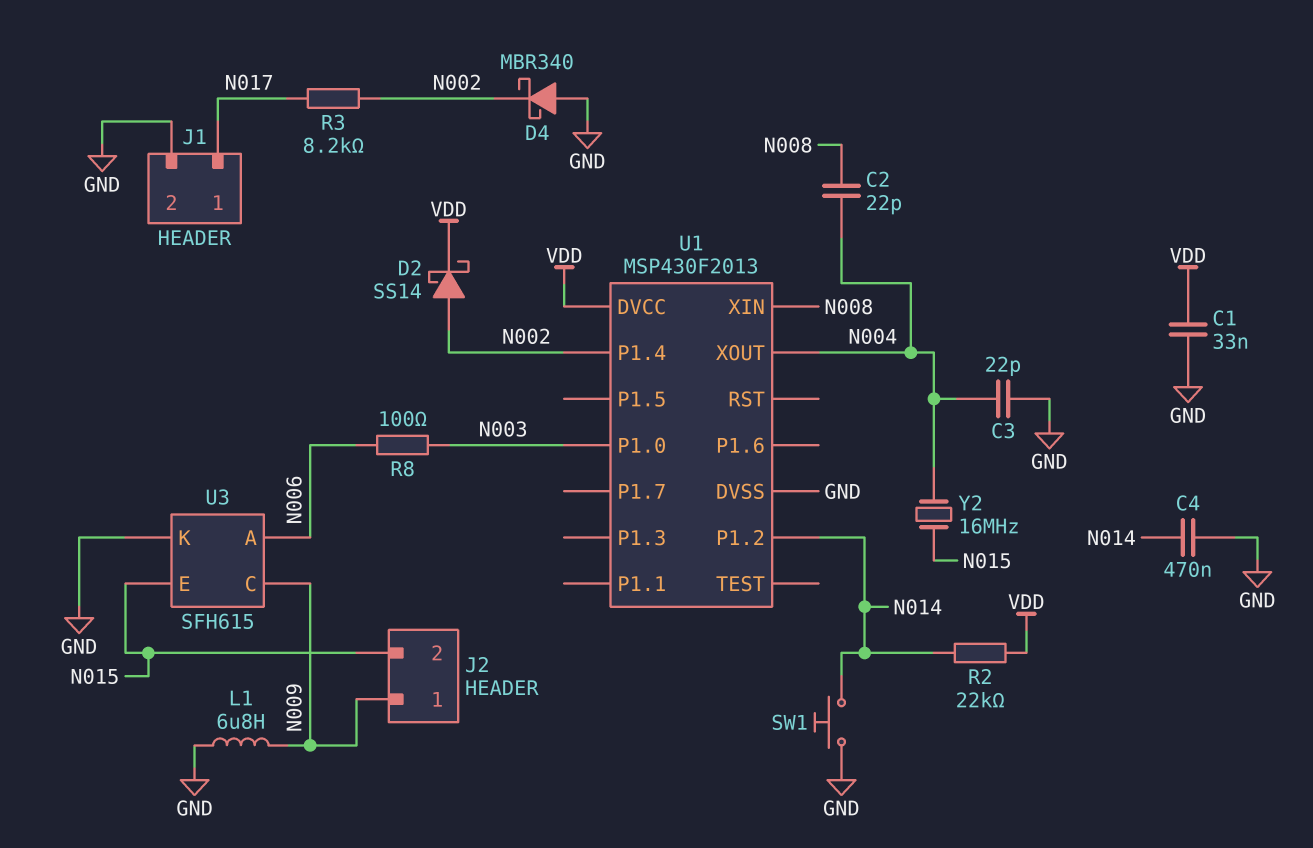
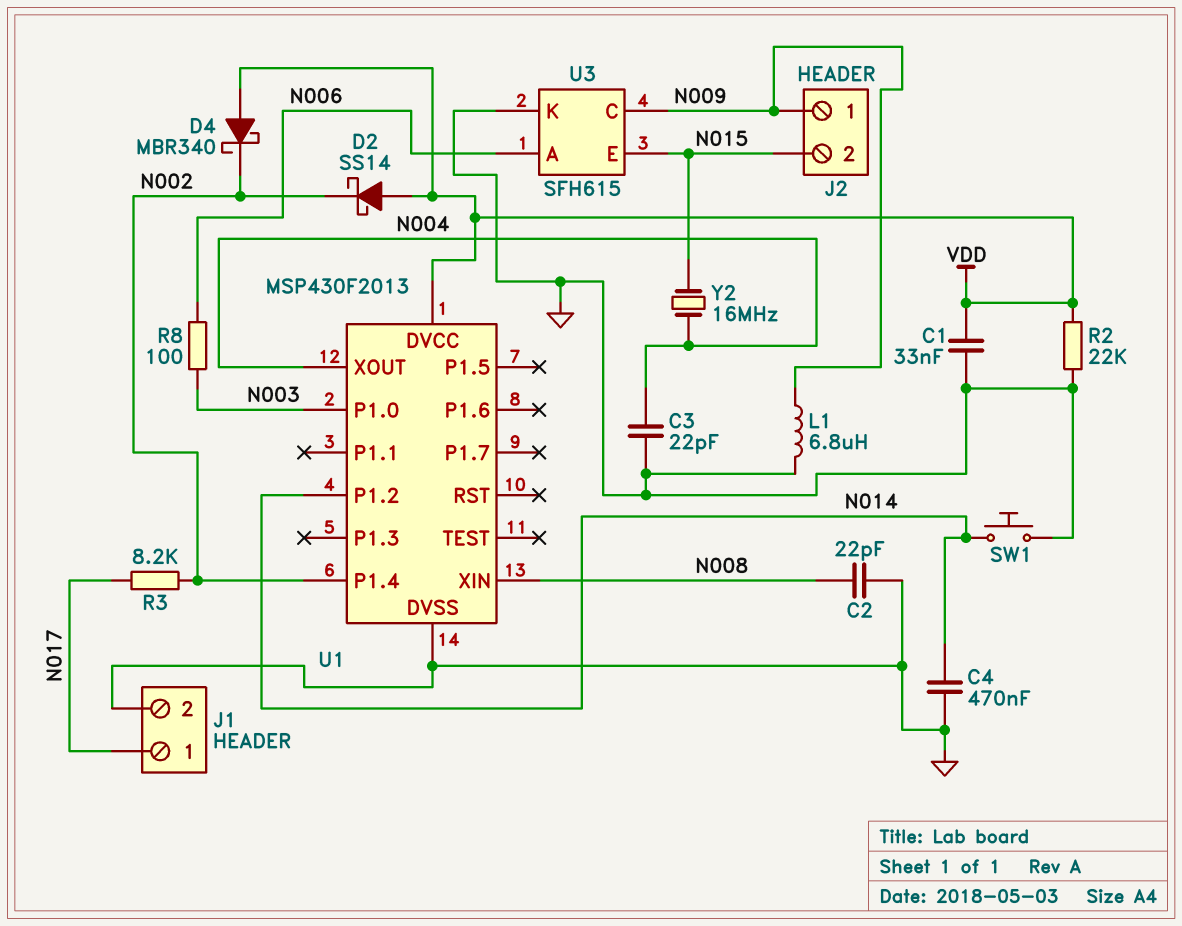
C2: 22pF (N004, N008) -> 22pF (GND, N008)
D2: schottky SS14 (A N002, K VDD) -> schottky SS14 (A VDD, K N002)
D4: schottky MBR340 (A GND, K N002) -> schottky MBR340 (A VDD, K N002)
R2: 22k (N014, VDD) -> 22k (GND, VDD)

